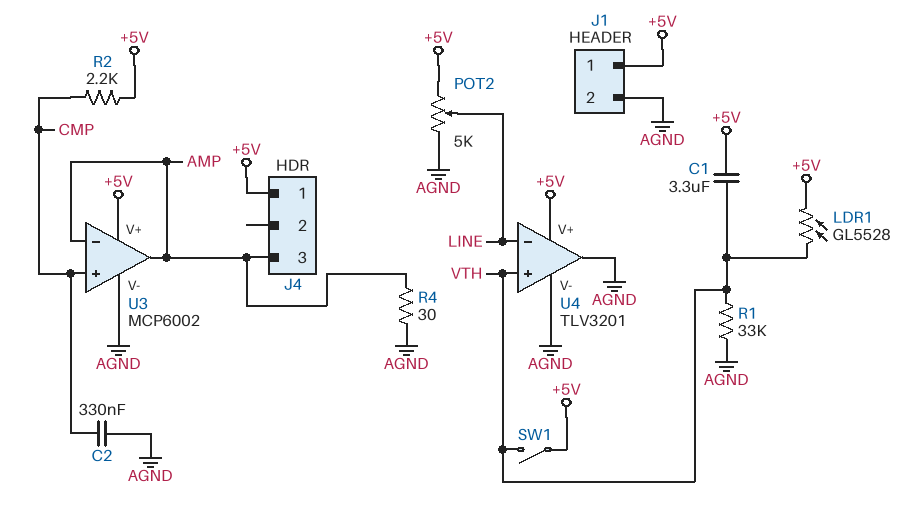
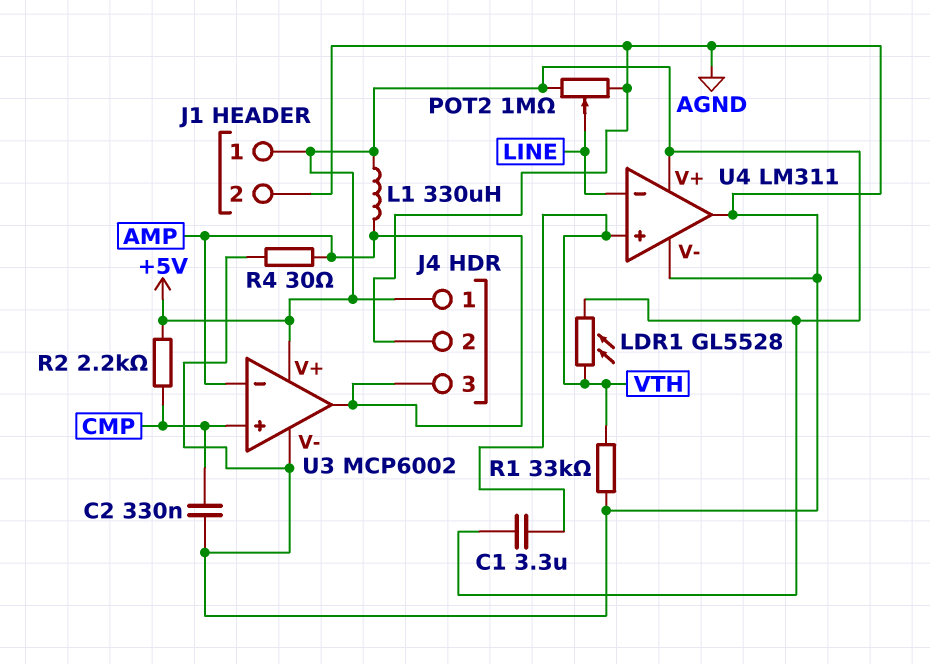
J4 pin 2: none -> AGND
L1: none -> 330uH (+5V, AMP)
POT2: 5k (+5V, AGND, wiper LINE) -> 1M (+5V, AGND, wiper LINE)
SW1: switch (+5V, VTH) -> none
U4: TLV3201 -> LM311

